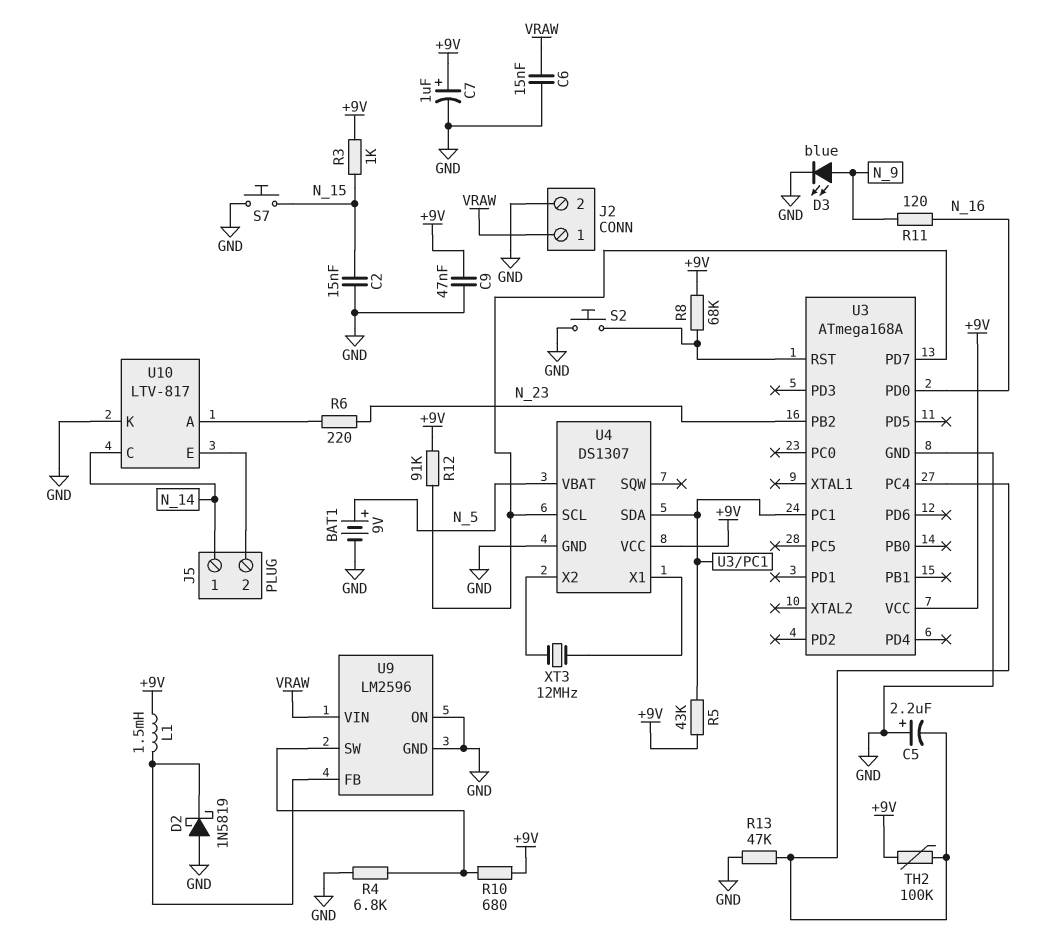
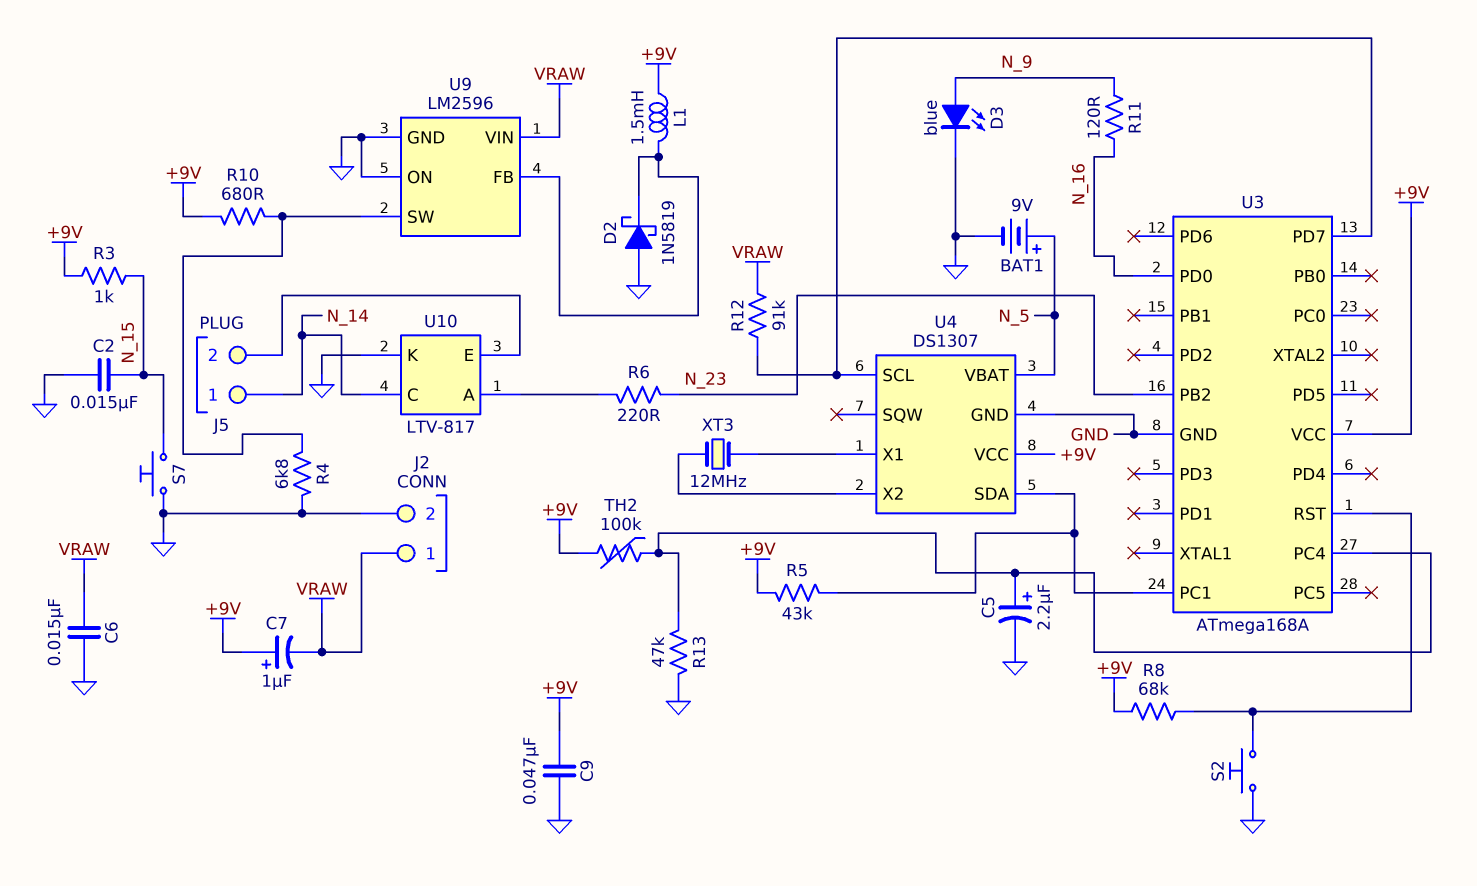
C5: 2.2uF (plus GND, minus U3/PC4) -> 2.2uF (plus U3/PC4, minus GND)
C7: 1uF (plus +9V, minus GND) -> 1uF (plus +9V, minus VRAW)
R12: 91k (+9V, U3/PD7) -> 91k (U3/PD7, VRAW)

